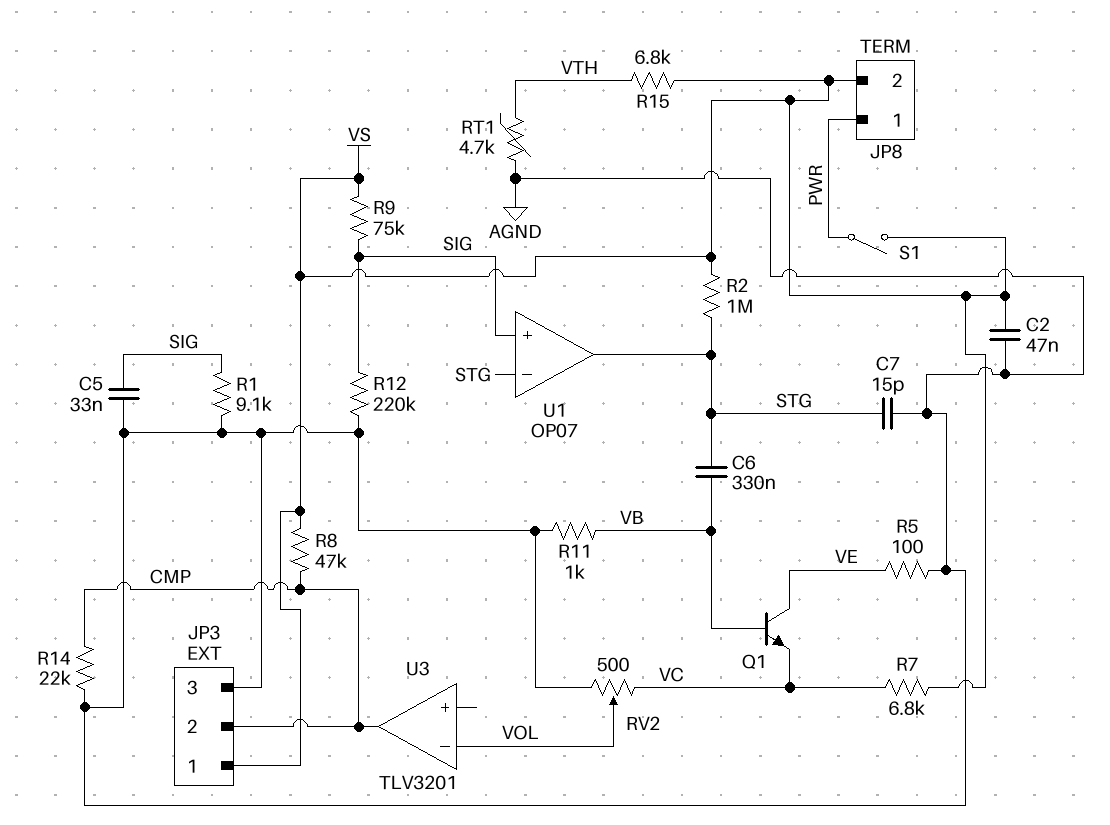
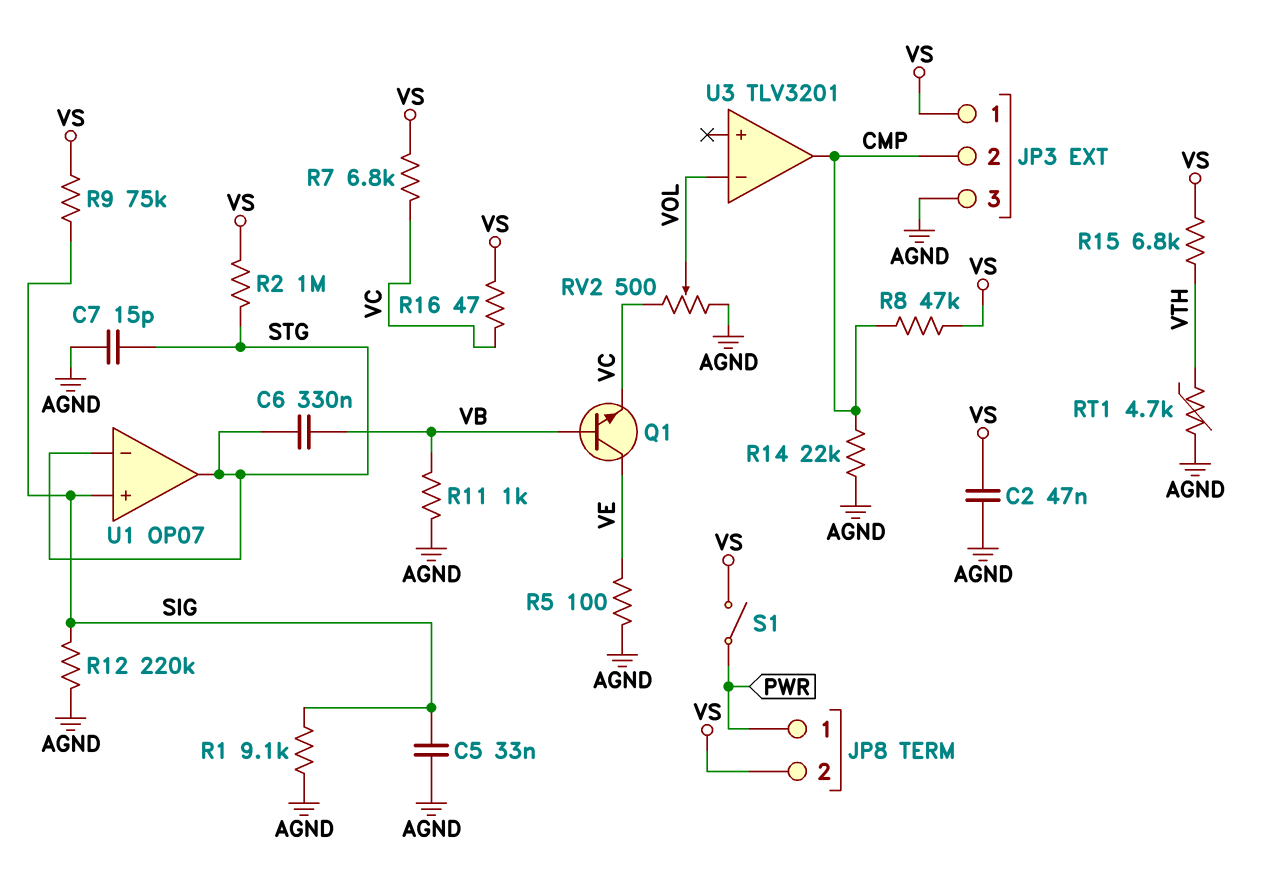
R16: none -> 47 (VC, VS)

